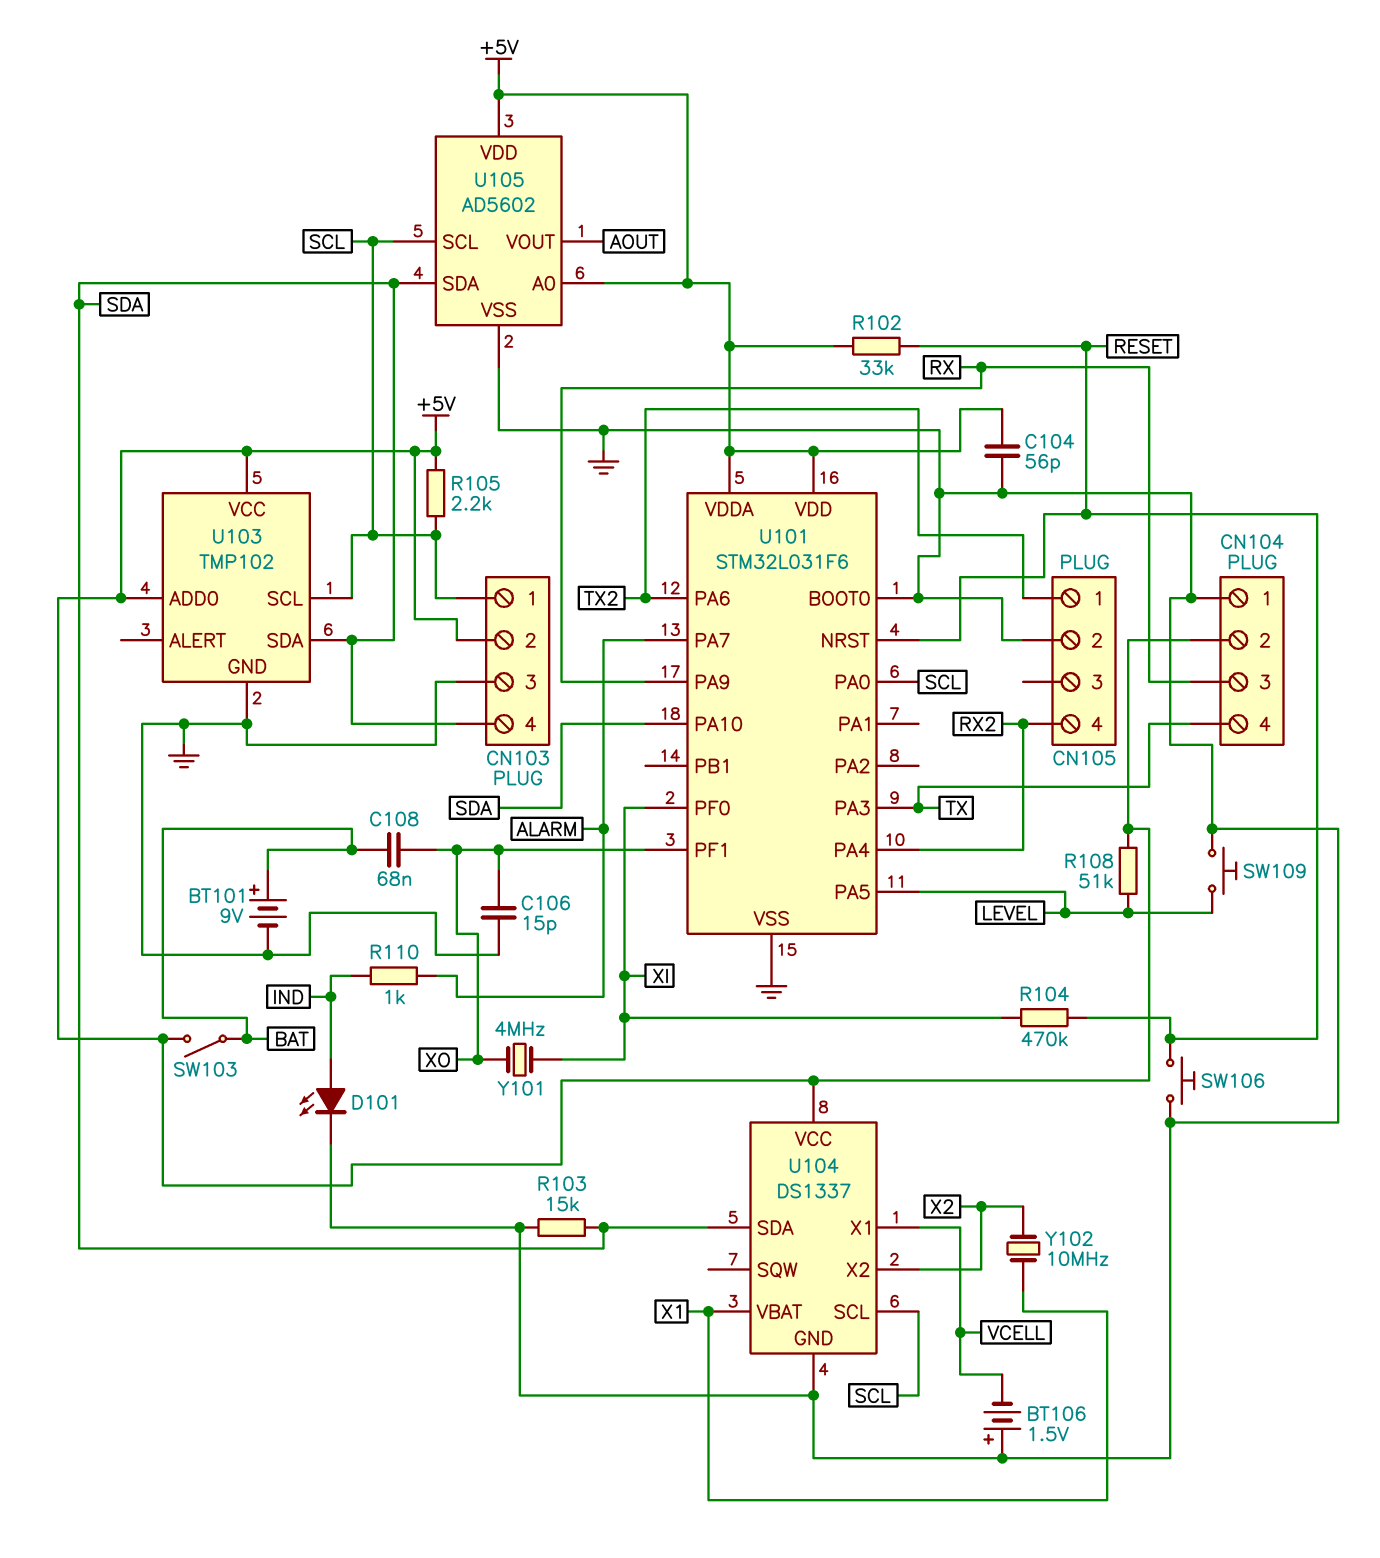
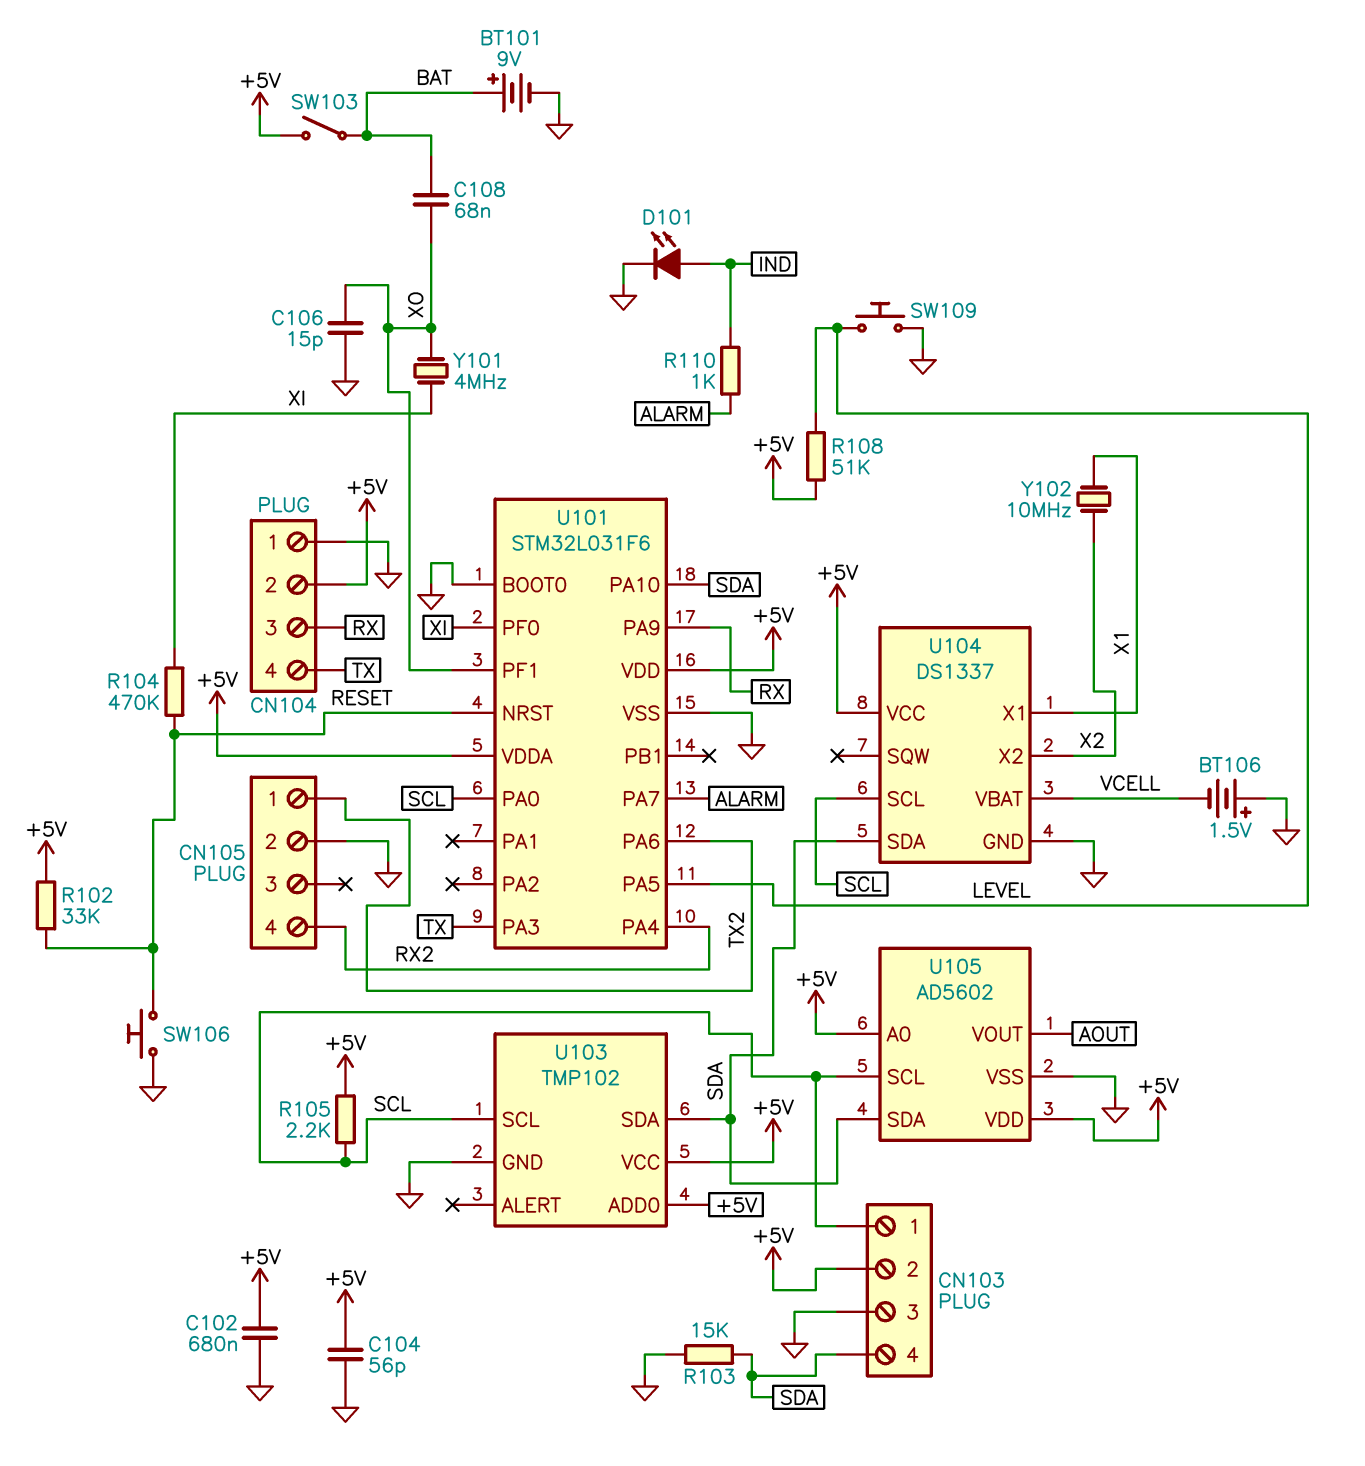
C102: none -> 680nF (+5V, GND)
U104 pin VBAT: X1 -> VCELL
U104 pin X1: VCELL -> X1

